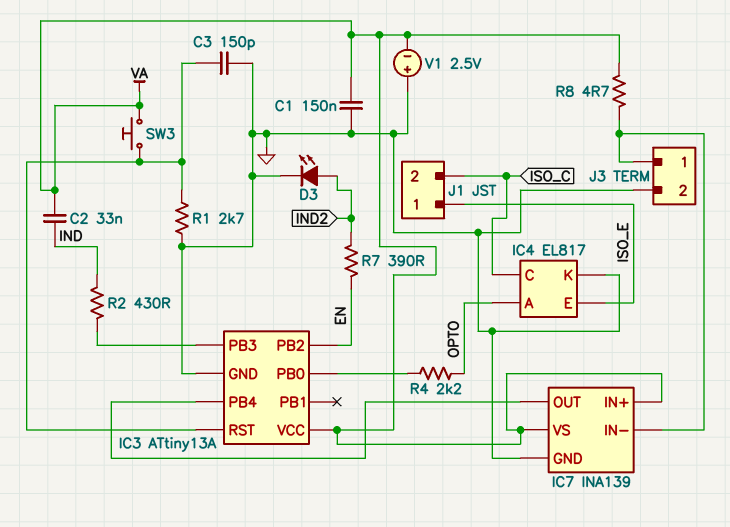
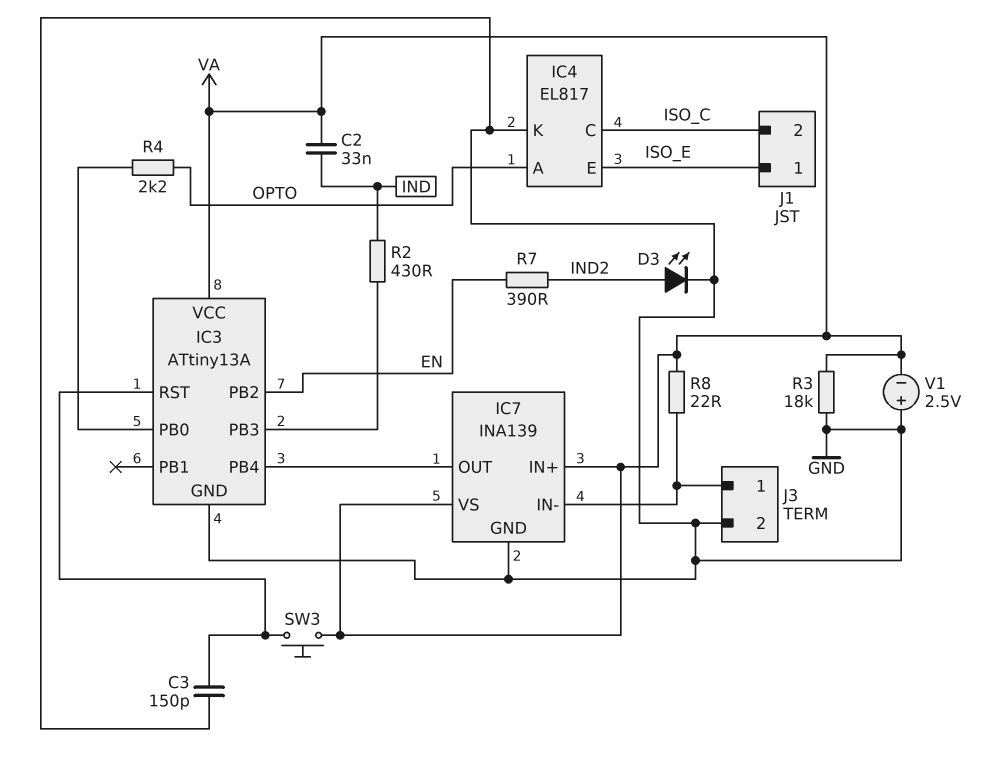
C1: 150nF (GND, VA) -> none
R1: 2.7k (GND, IC3/RST) -> none
R3: none -> 18k (GND, VA)
R8: 4.7 (IC7/IN-, VA) -> 22 (IC7/IN-, VA)

